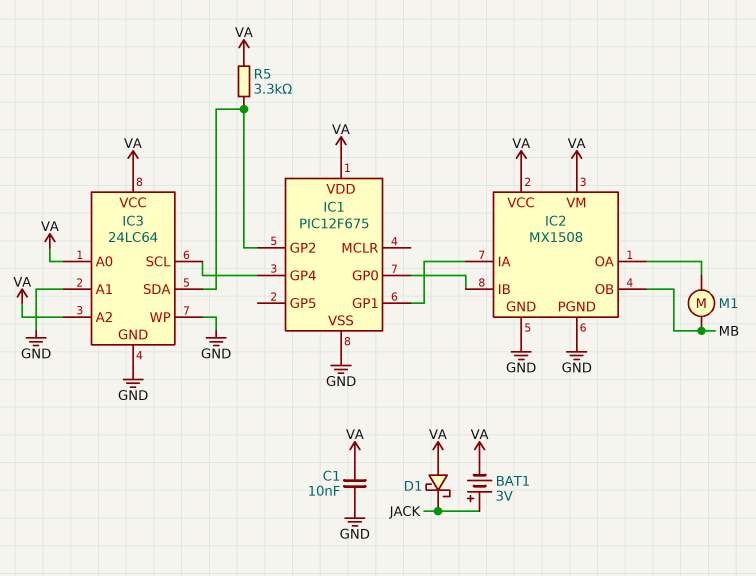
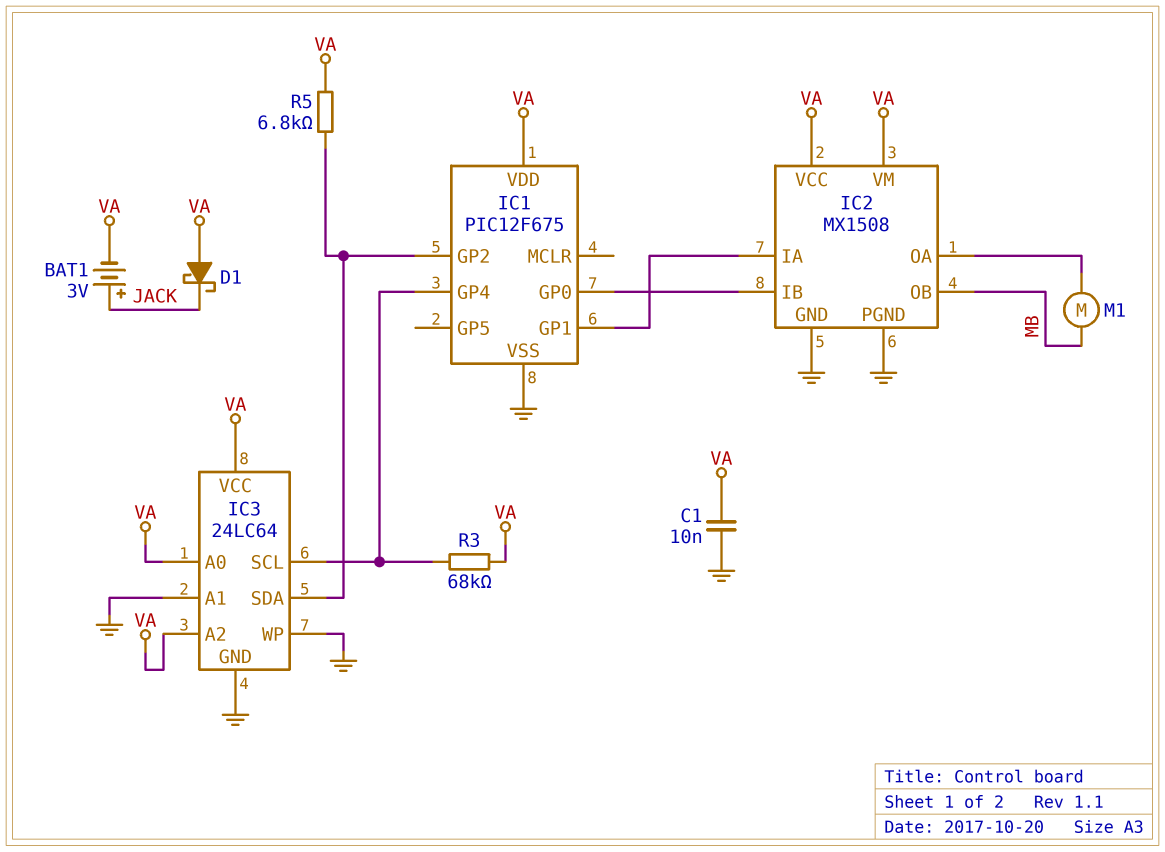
R3: none -> 68k (IC1/GP4, VA)
R5: 3.3k (IC1/GP2, VA) -> 6.8k (IC1/GP2, VA)

